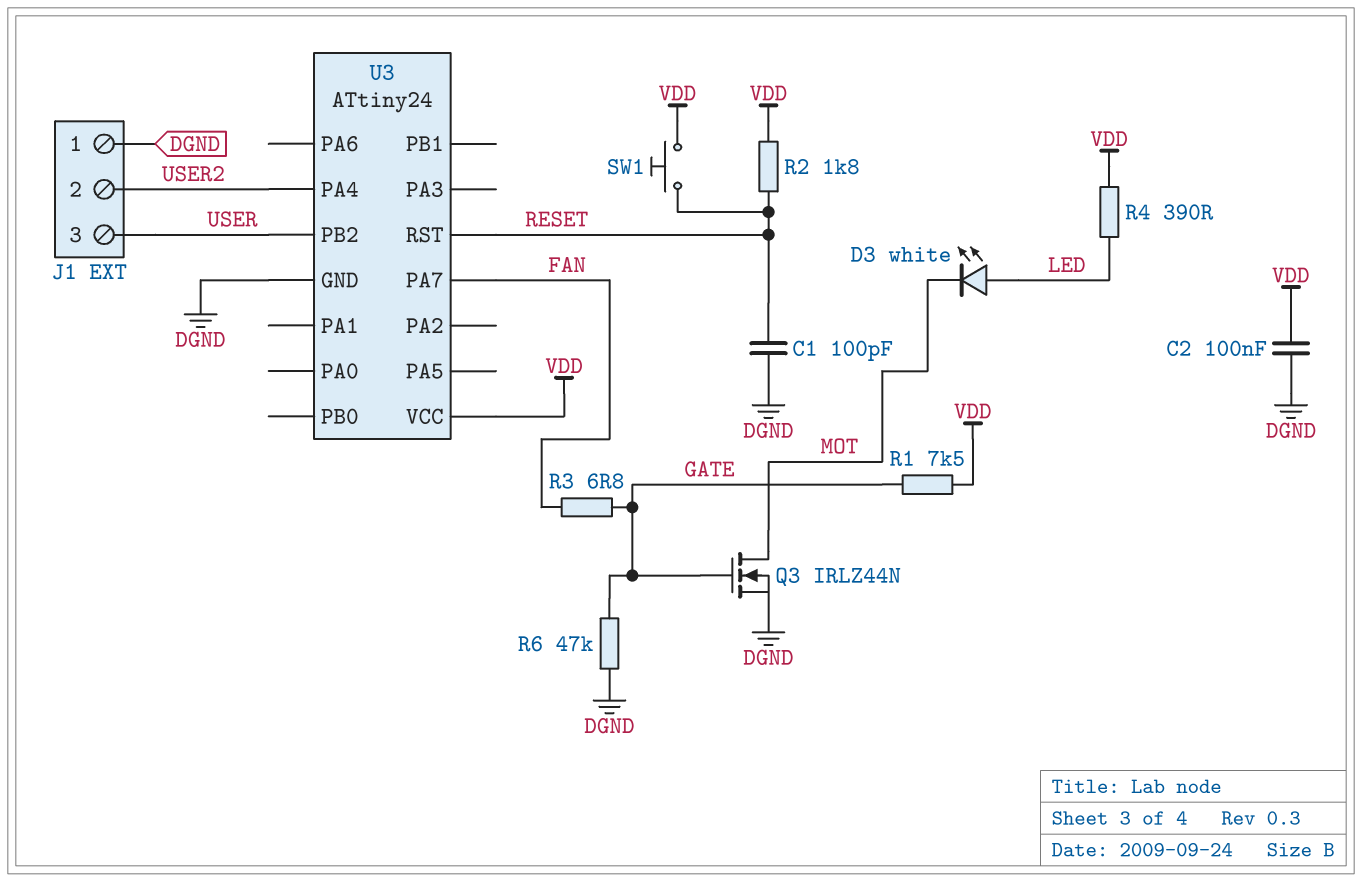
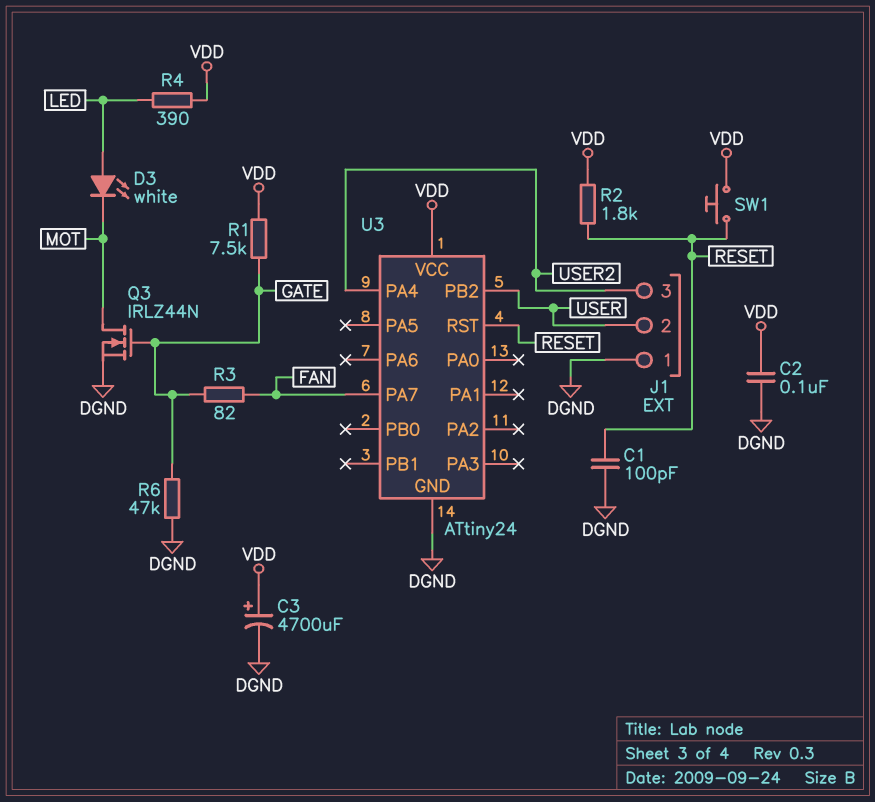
C3: none -> 4700uF (plus VDD, minus DGND)
J1 pin 2: USER2 -> USER
J1 pin 3: USER -> USER2
R3: 6.8 (FAN, GATE) -> 82 (FAN, GATE)

